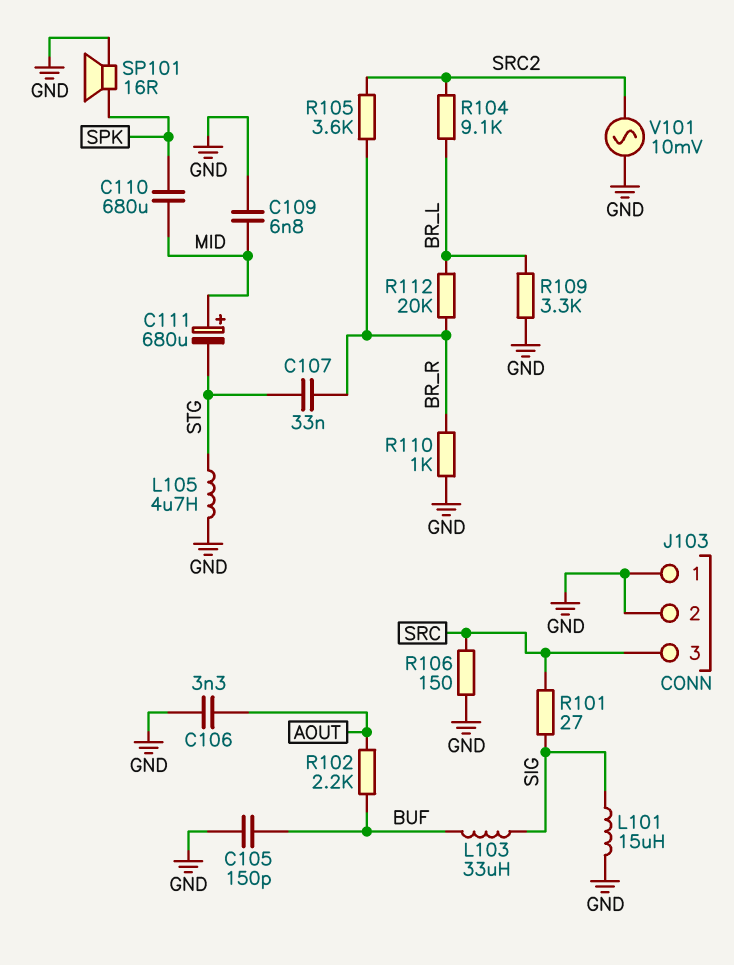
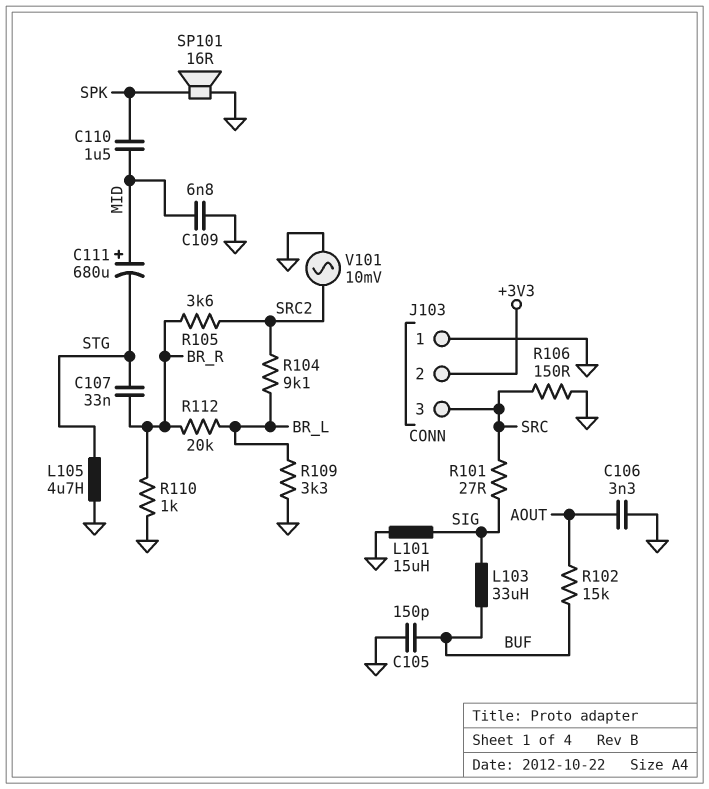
C110: 680uF (MID, SPK) -> 1.5uF (MID, SPK)
J103 pin 2: GND -> +3V3
R102: 2.2k (AOUT, BUF) -> 15k (AOUT, BUF)

